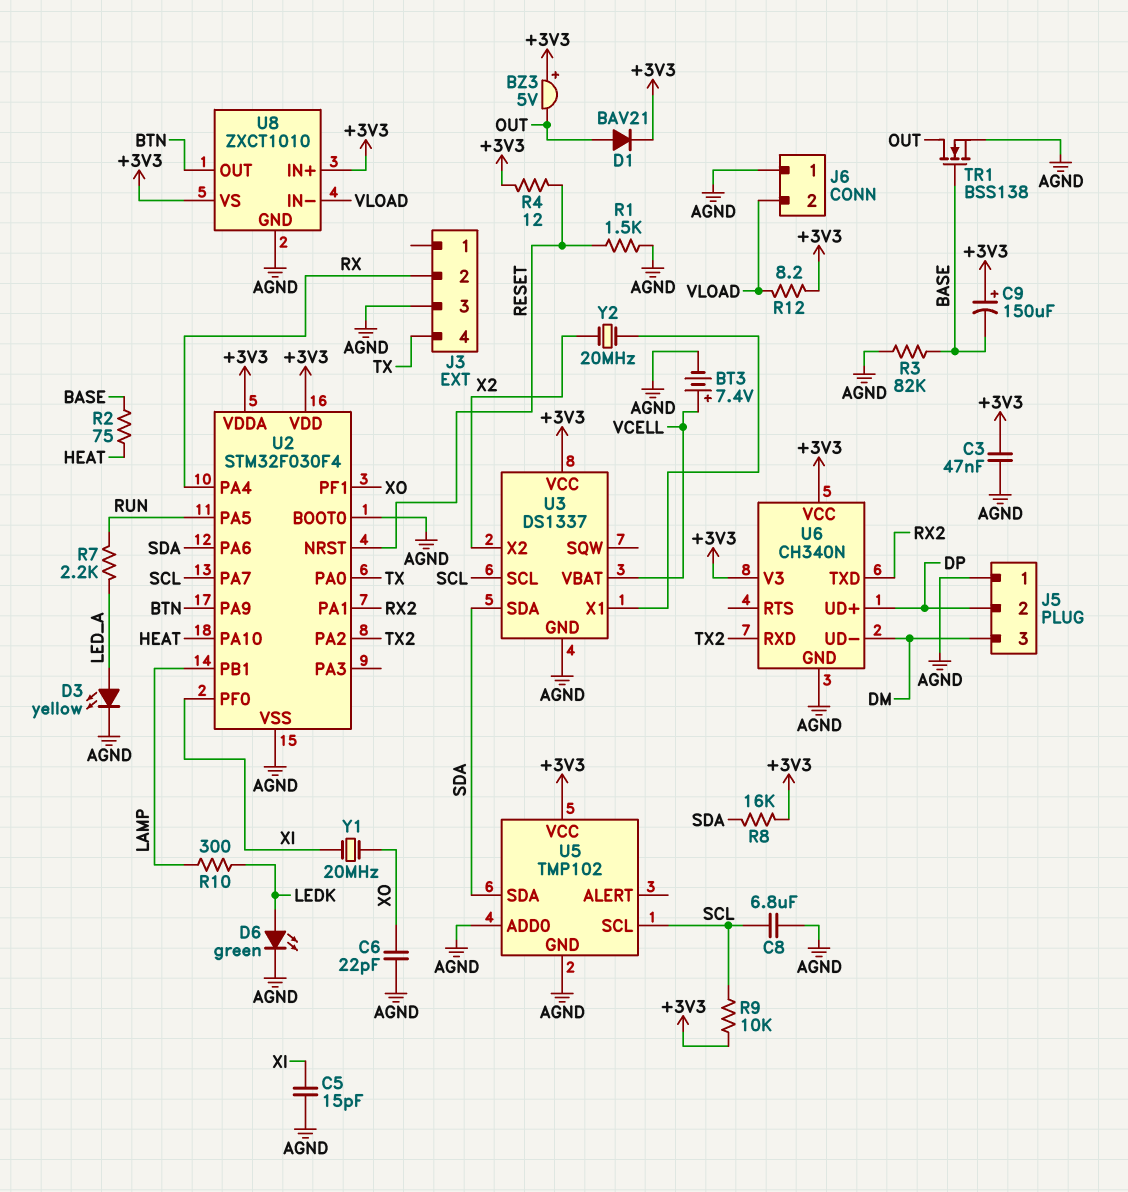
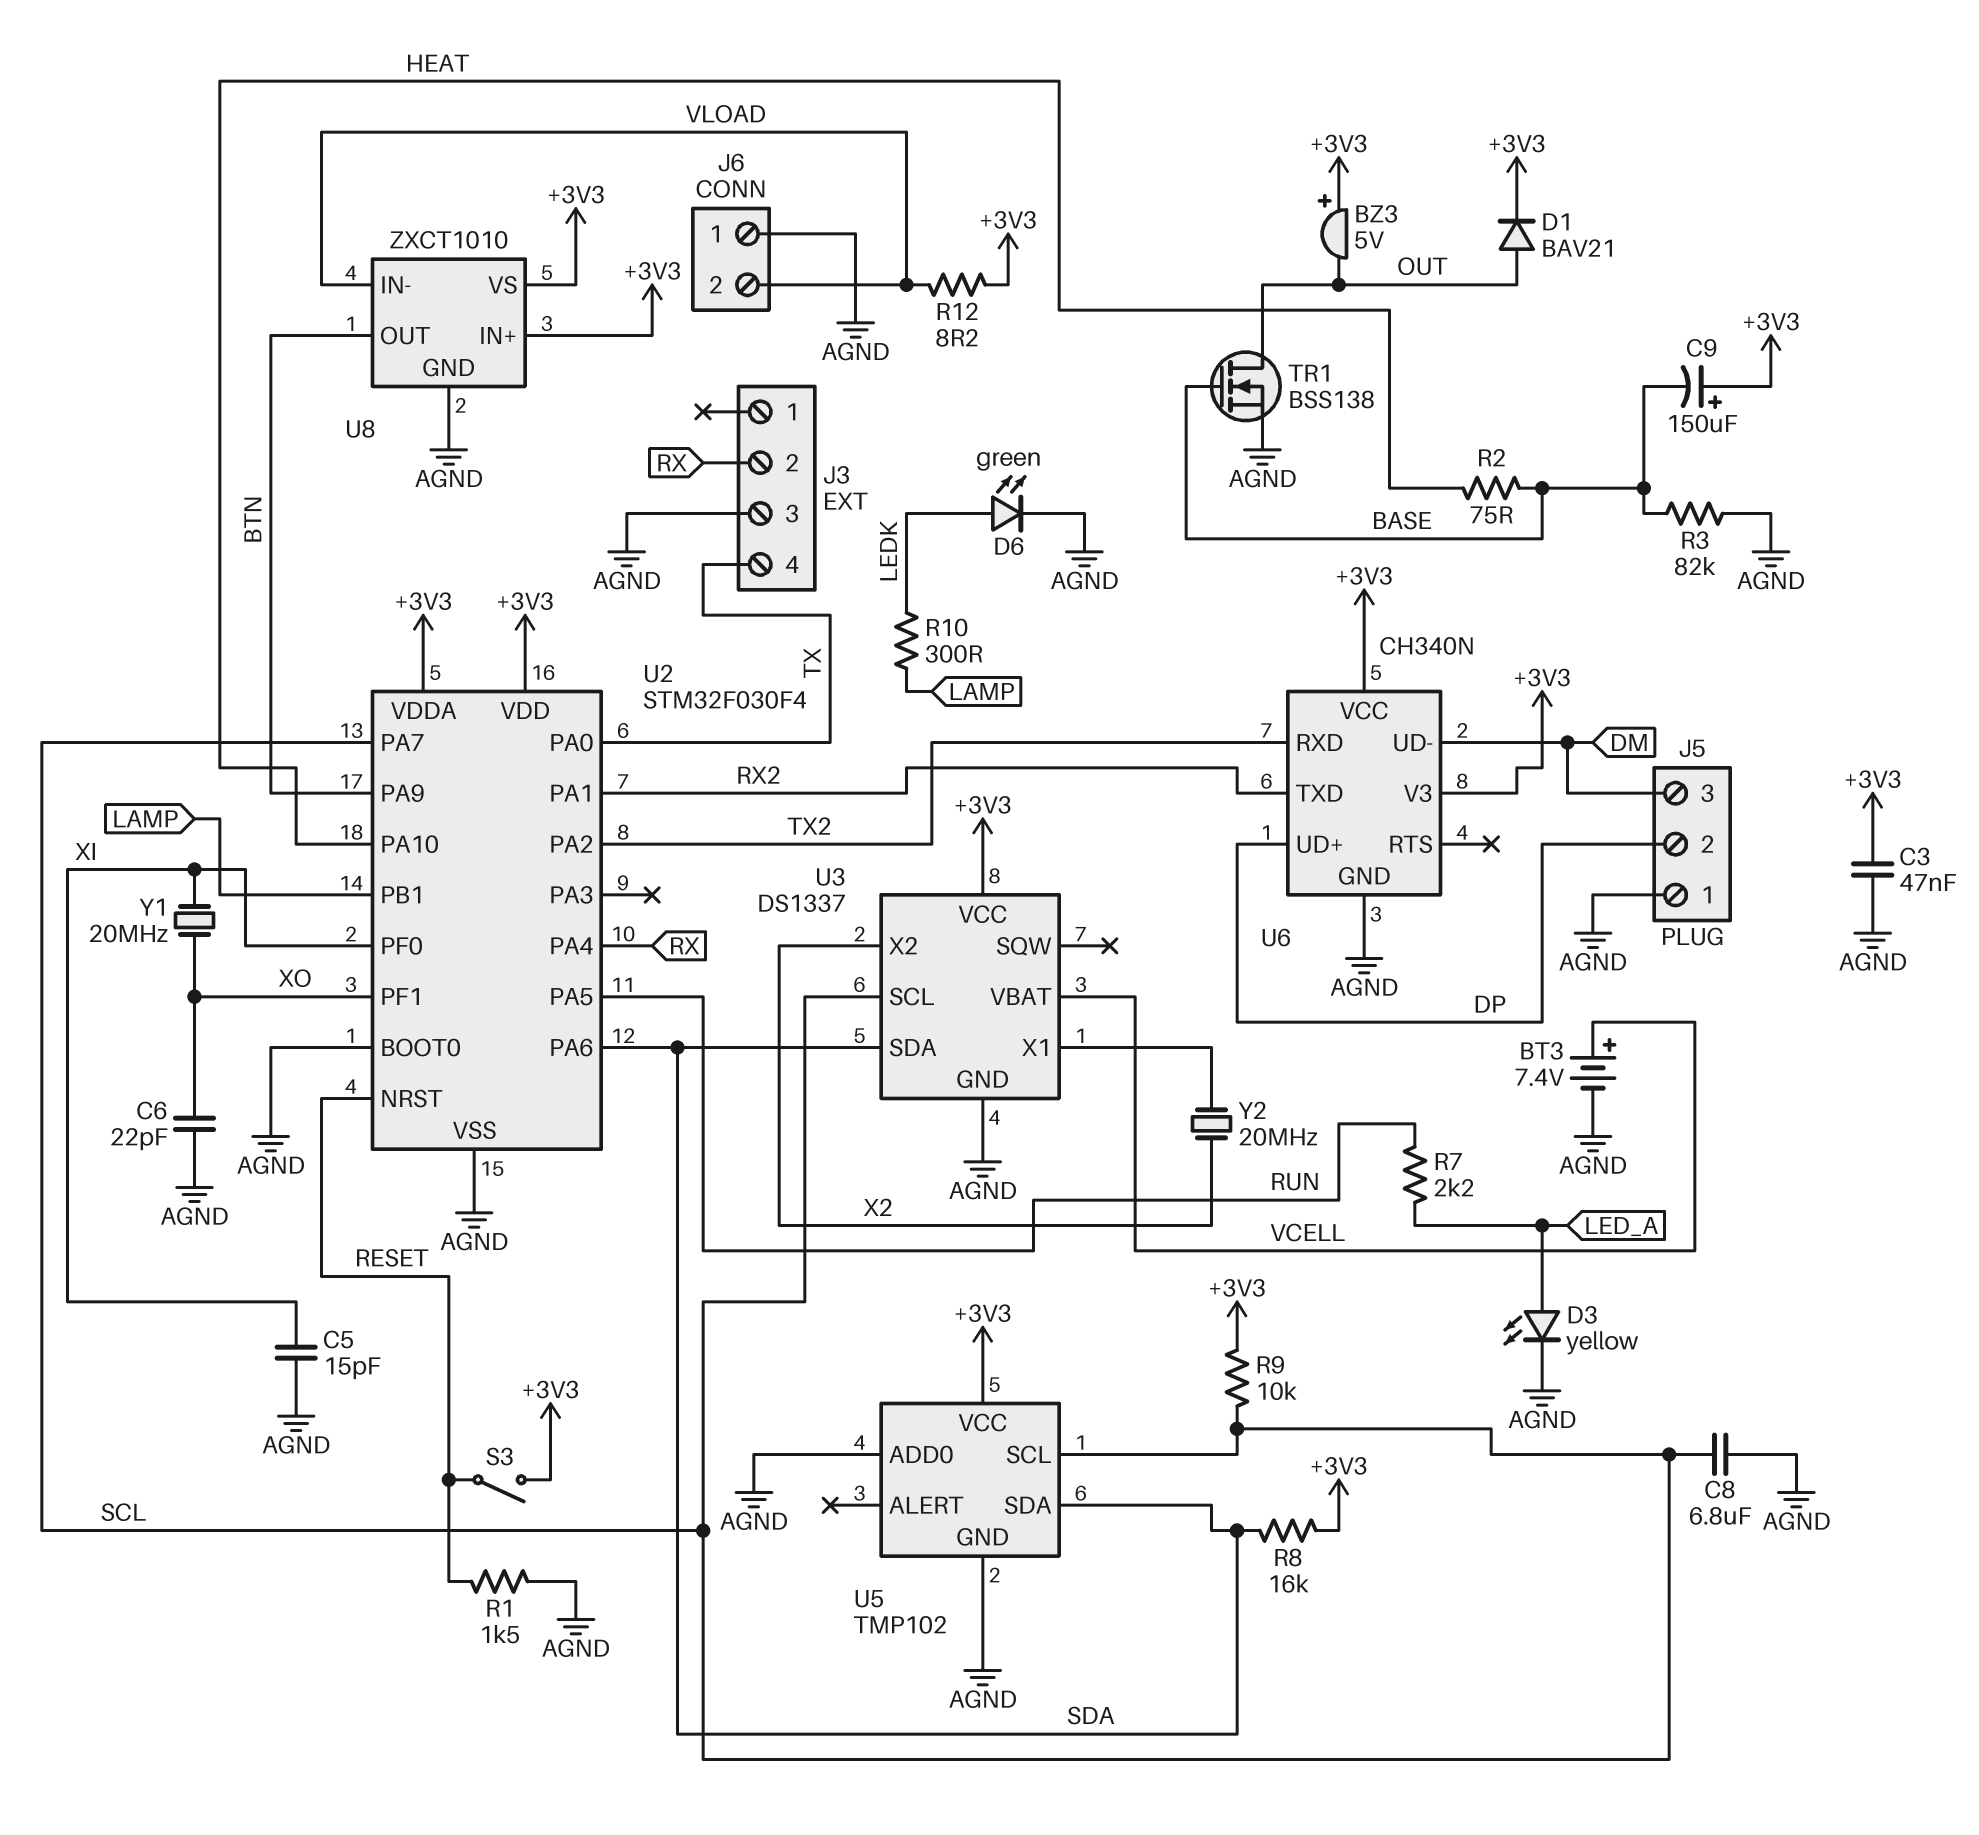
R4: 12 (+3V3, RESET) -> none
S3: none -> switch (+3V3, RESET)

